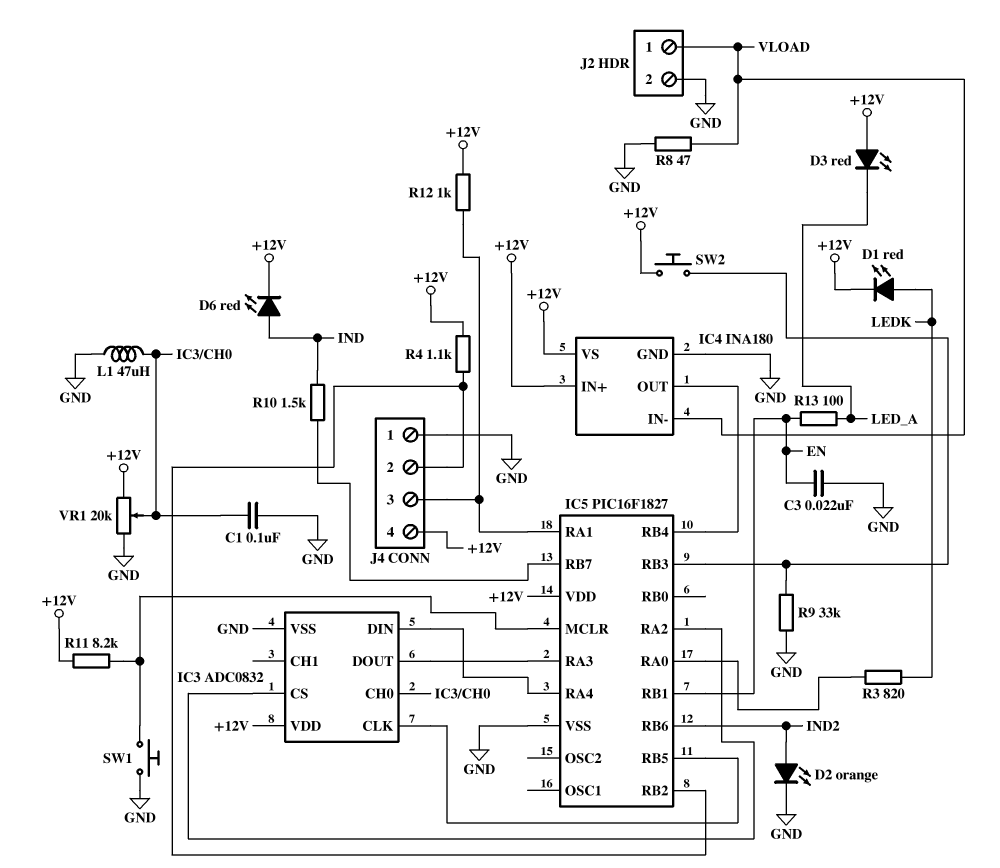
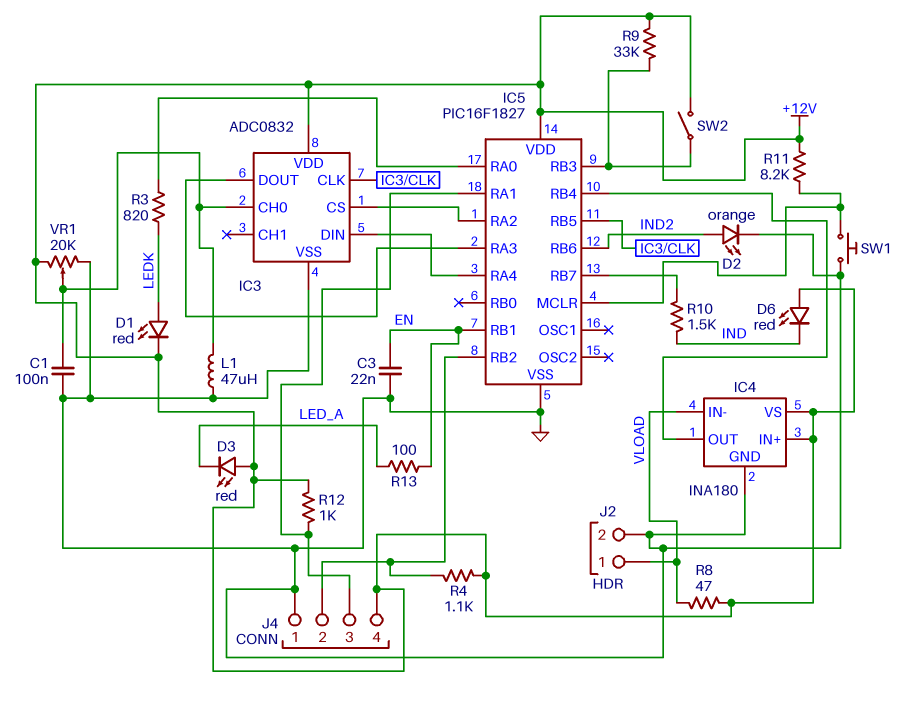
D6: LED red (A IND, K +12V) -> LED red (A +12V, K IND)
R8: 47 (GND, VLOAD) -> 47 (+12V, VLOAD)
R9: 33k (GND, IC5/RB3) -> 33k (+12V, IC5/RB3)
SW2: button (+12V, IC5/RB3) -> switch (+12V, IC5/RB3)

